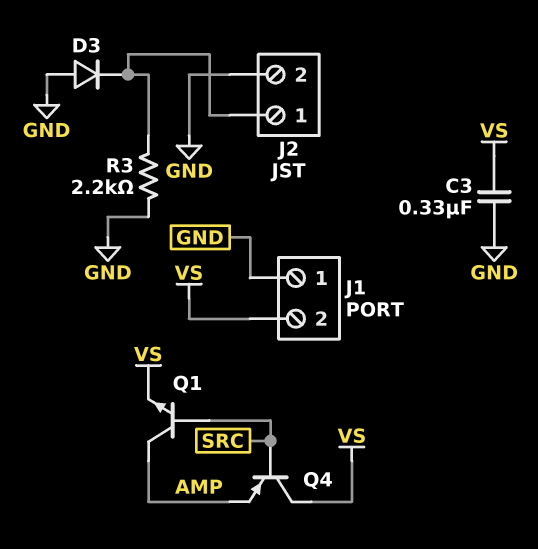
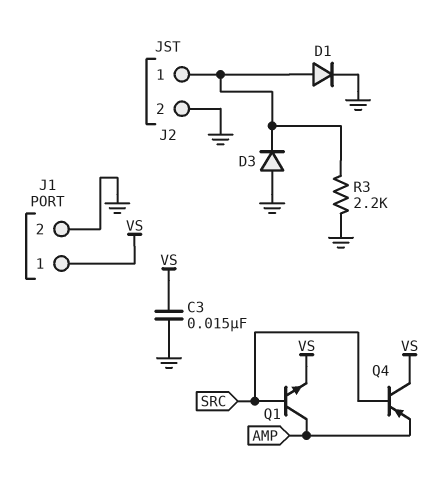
C3: 330nF (GND, VS) -> 15nF (GND, VS)
D1: none -> diode (A J2/1, K GND)
J1 pin 1: GND -> VS
J1 pin 2: VS -> GND

